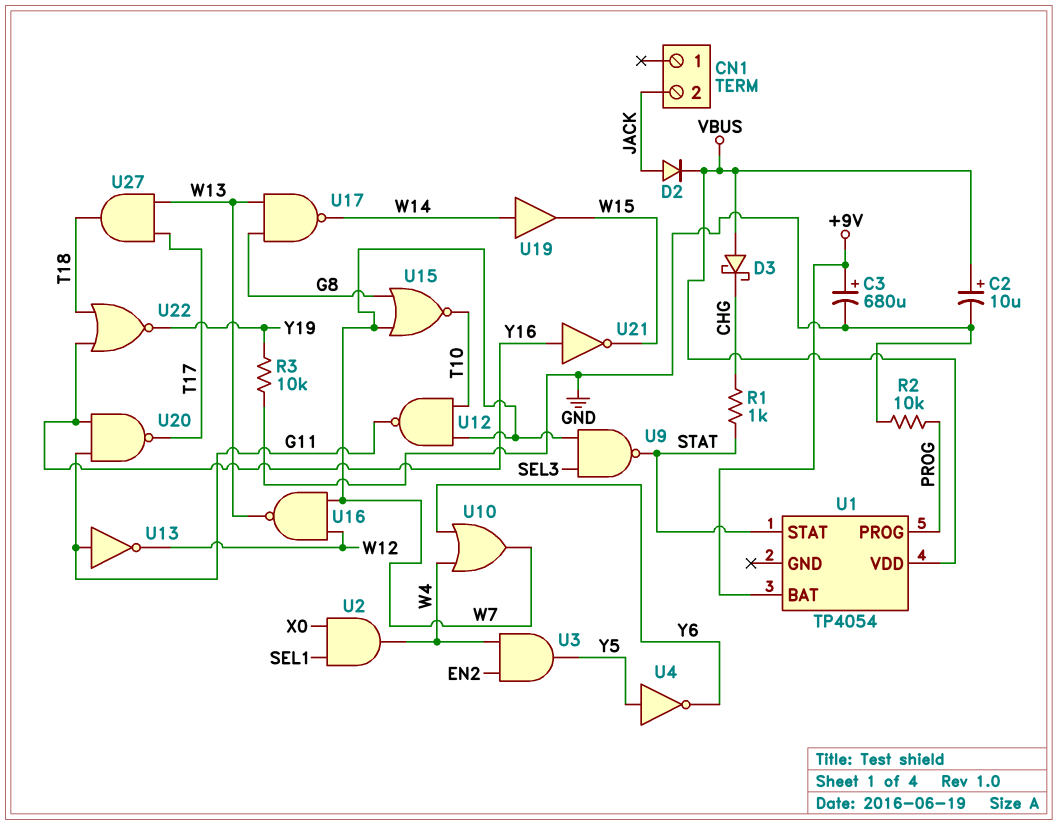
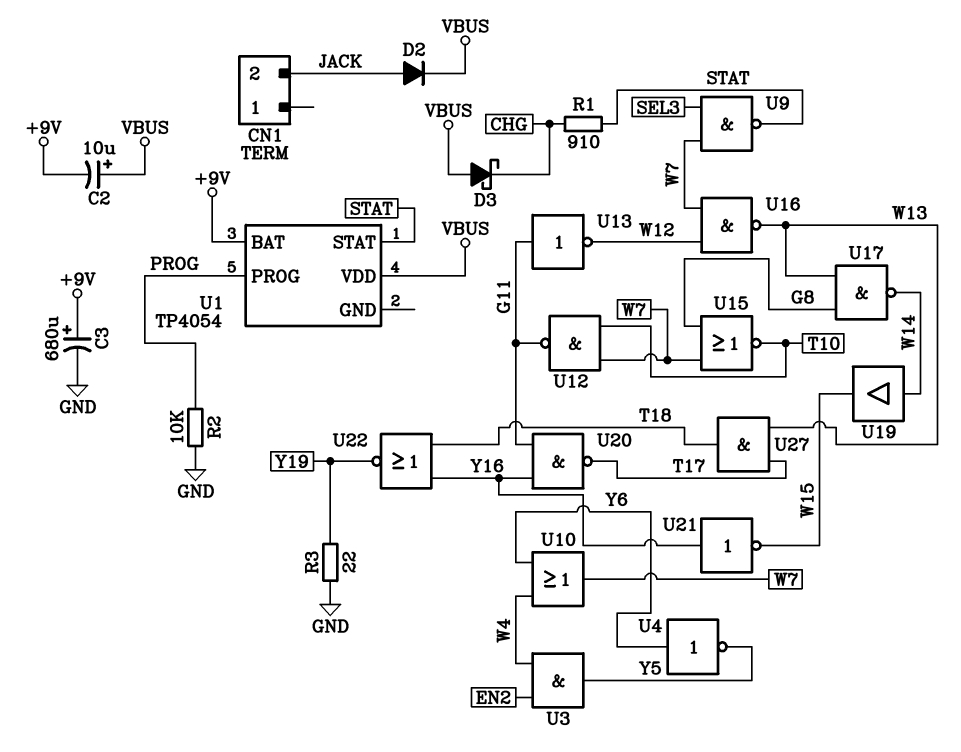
C2: 10uF (plus VBUS, minus GND) -> 10uF (plus VBUS, minus +9V)
R1: 1k (CHG, STAT) -> 910 (CHG, STAT)
R3: 10k (GND, Y19) -> 22 (GND, Y19)
U2: AND (in SEL1, in X0, out W4) -> none
U4: NOT (in Y5, out Y6) -> NOT (in Y6, out Y5)

